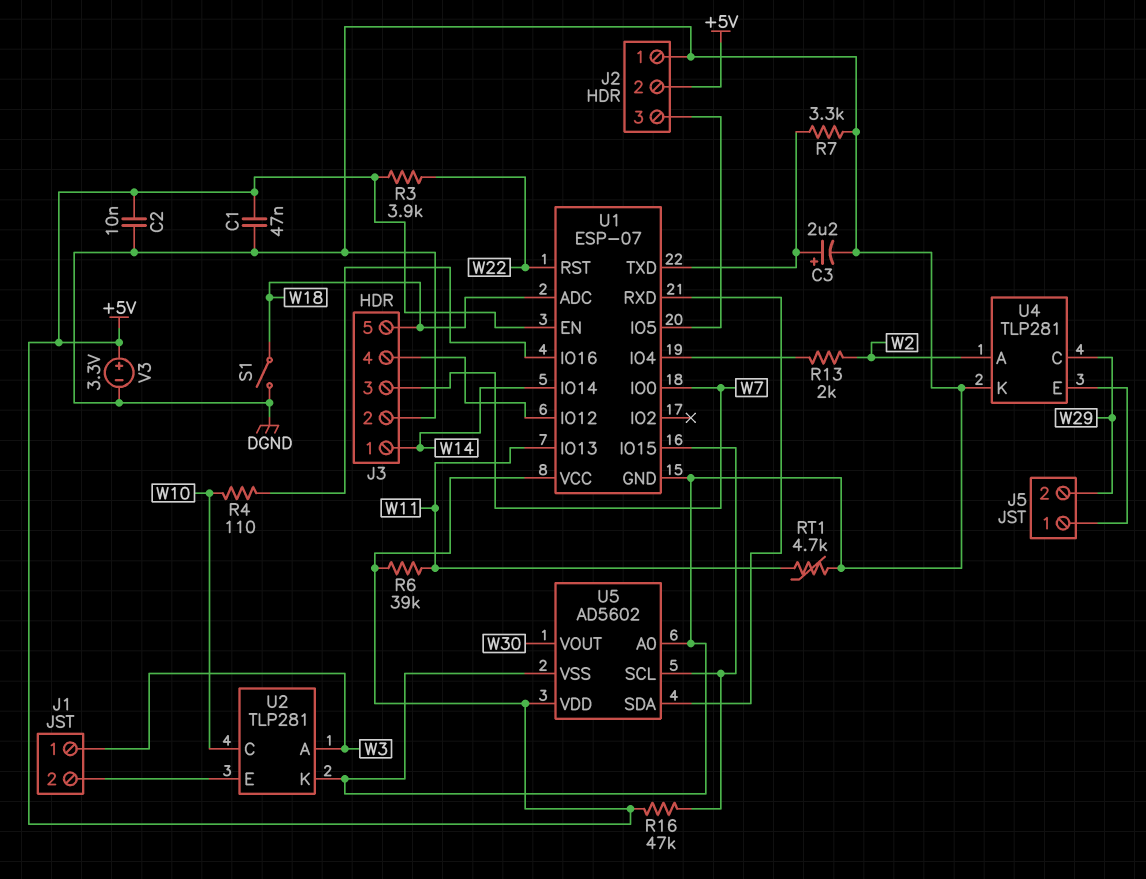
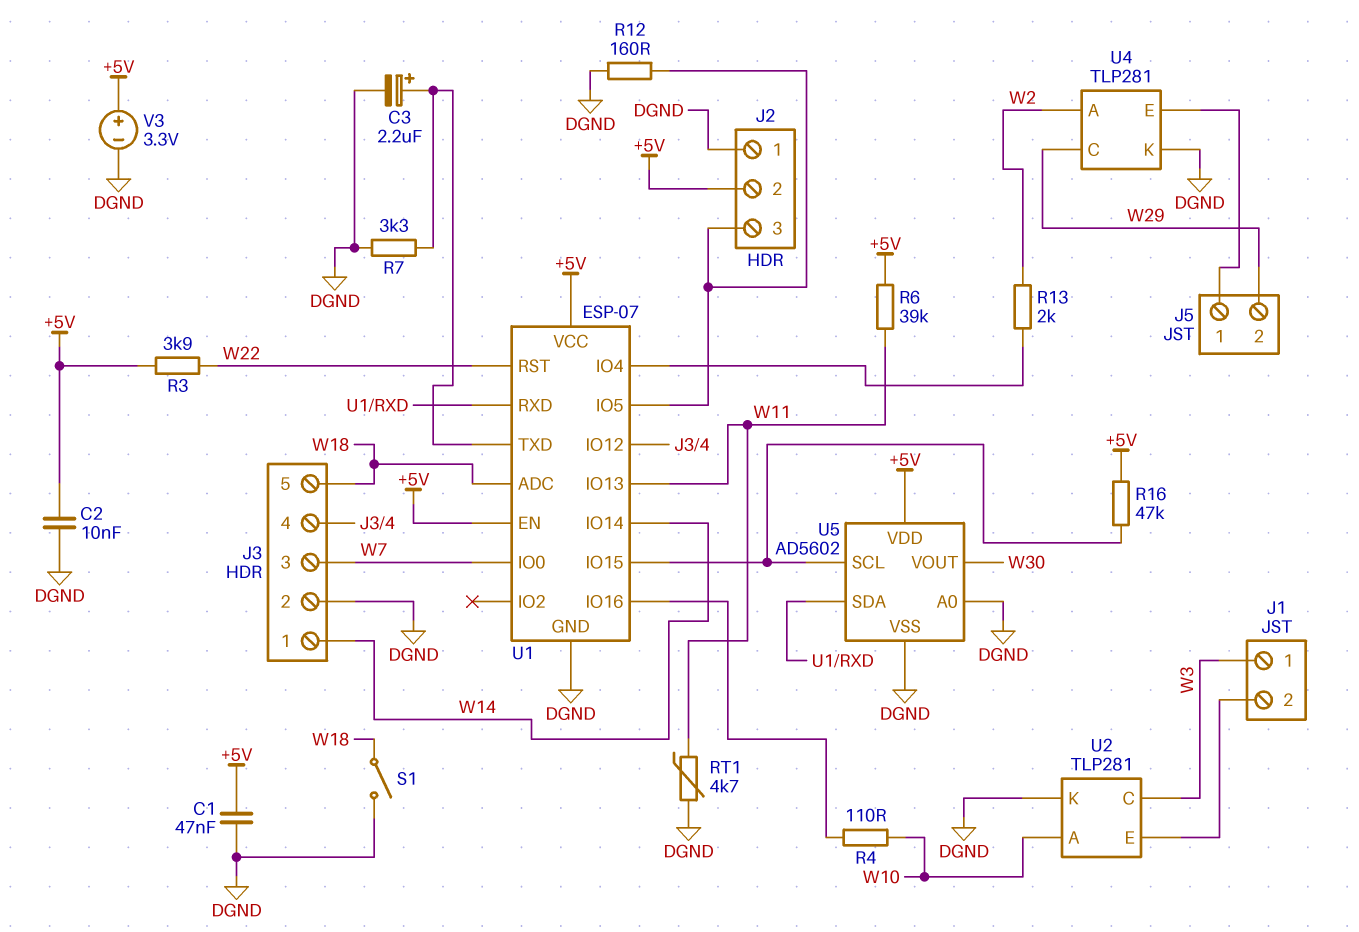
R12: none -> 160 (DGND, J2/3)
U2 pin A: W3 -> W10
U2 pin C: W10 -> W3

